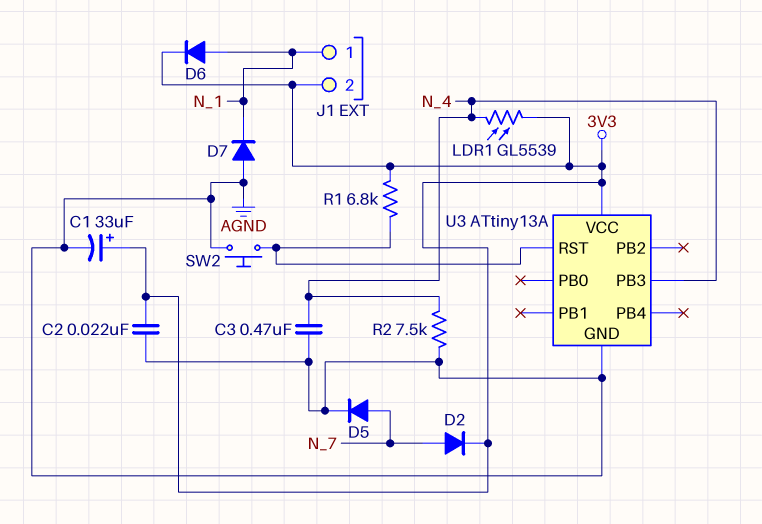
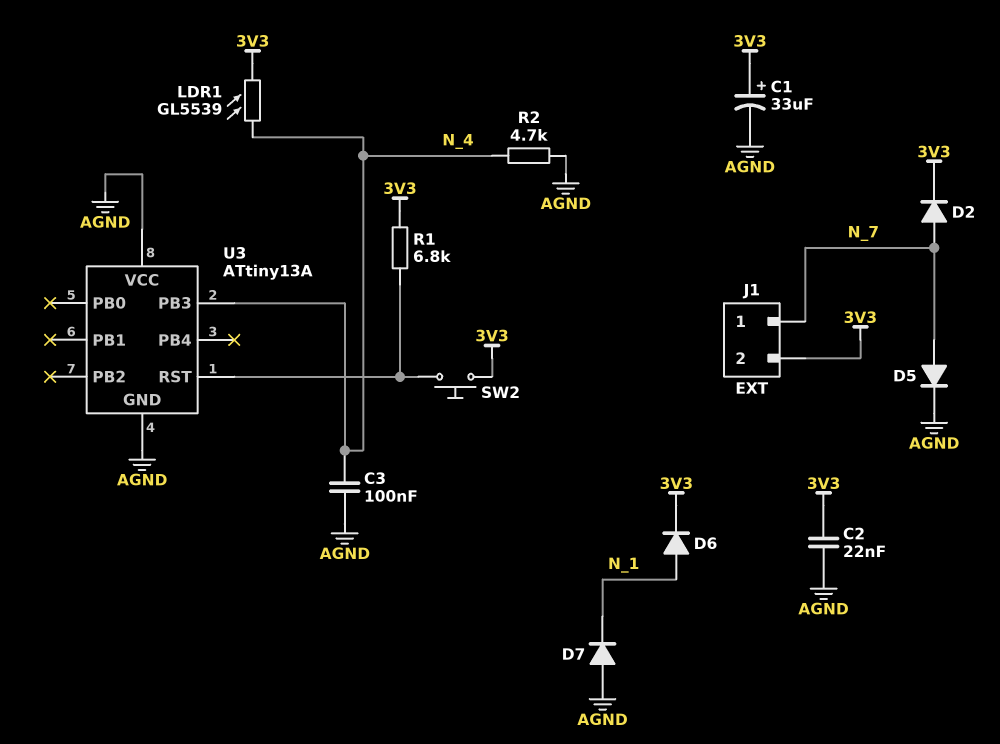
C3: 470nF (AGND, N_4) -> 100nF (AGND, N_4)
J1 pin 1: N_1 -> N_7
R2: 7.5k (AGND, N_4) -> 4.7k (AGND, N_4)
SW2: button (AGND, U3/RST) -> button (3V3, U3/RST)
U3 pin VCC: 3V3 -> AGND

